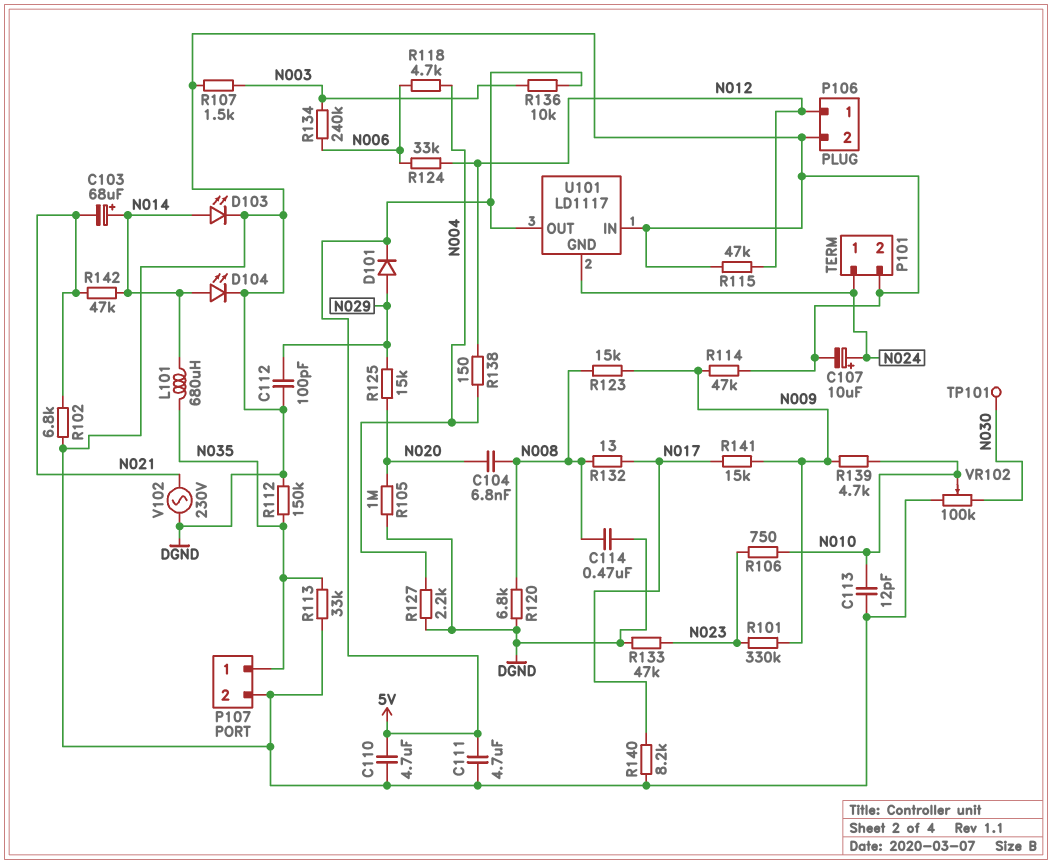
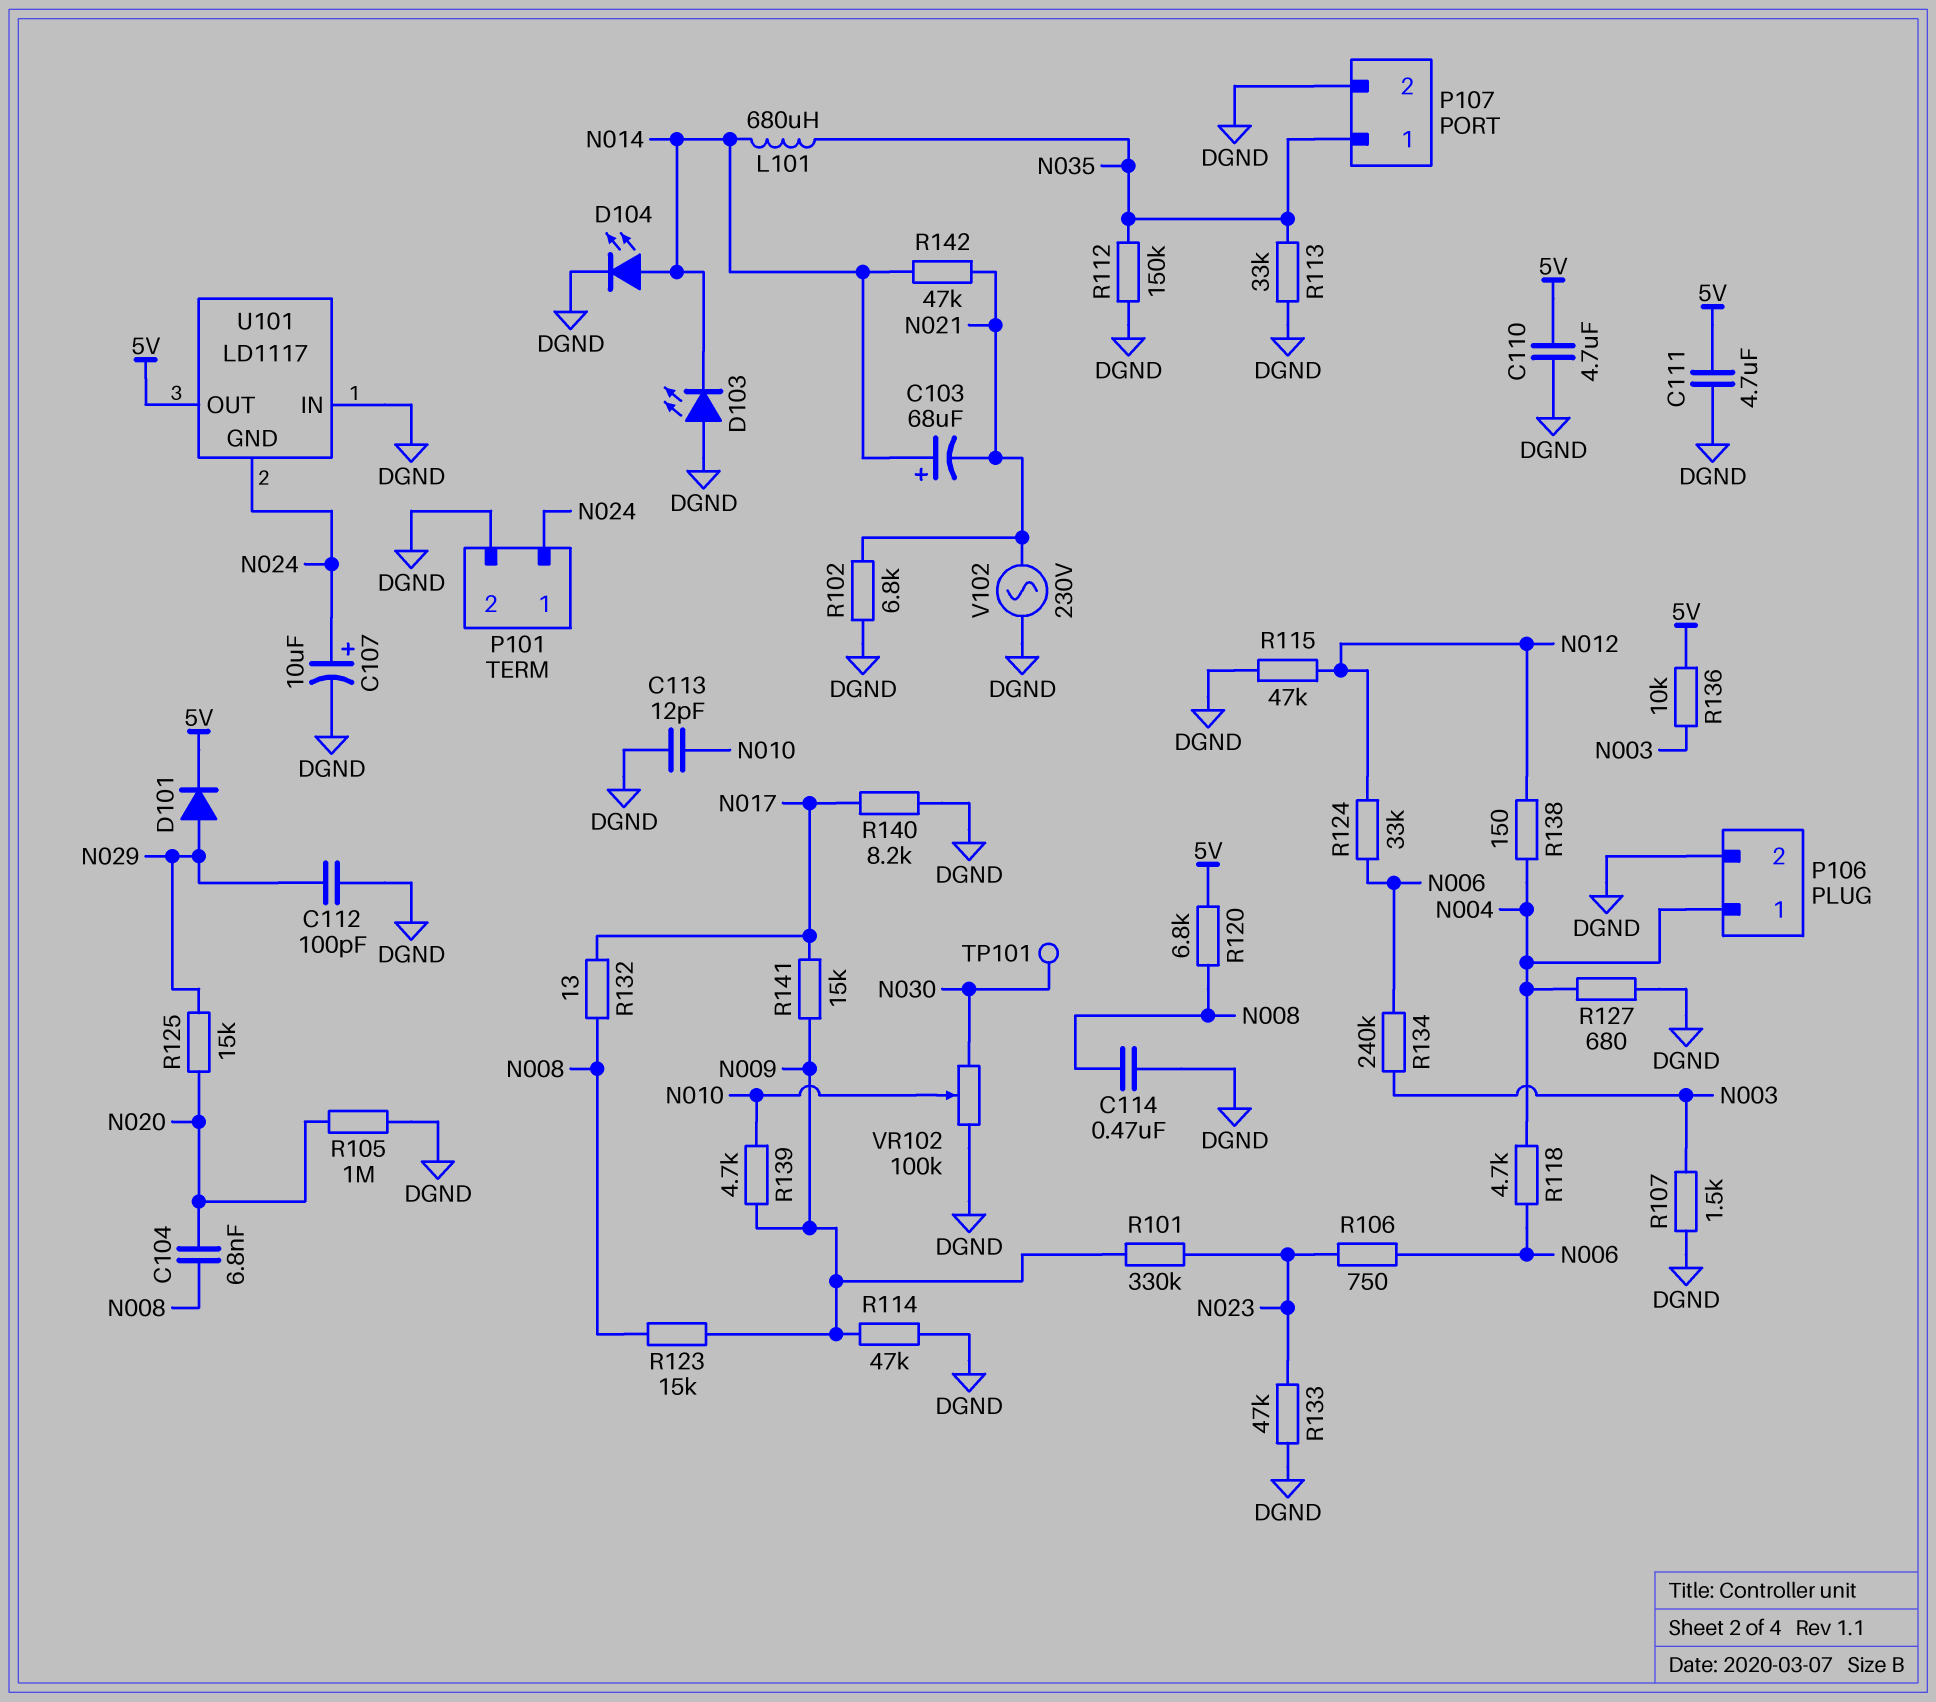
D103: LED (A N014, K DGND) -> LED (A DGND, K N014)
P106 pin 1: N012 -> N004
R106: 750 (N010, N023) -> 750 (N006, N023)
R120: 6.8k (DGND, N008) -> 6.8k (5V, N008)
R127: 2.2k (DGND, N004) -> 680 (DGND, N004)

